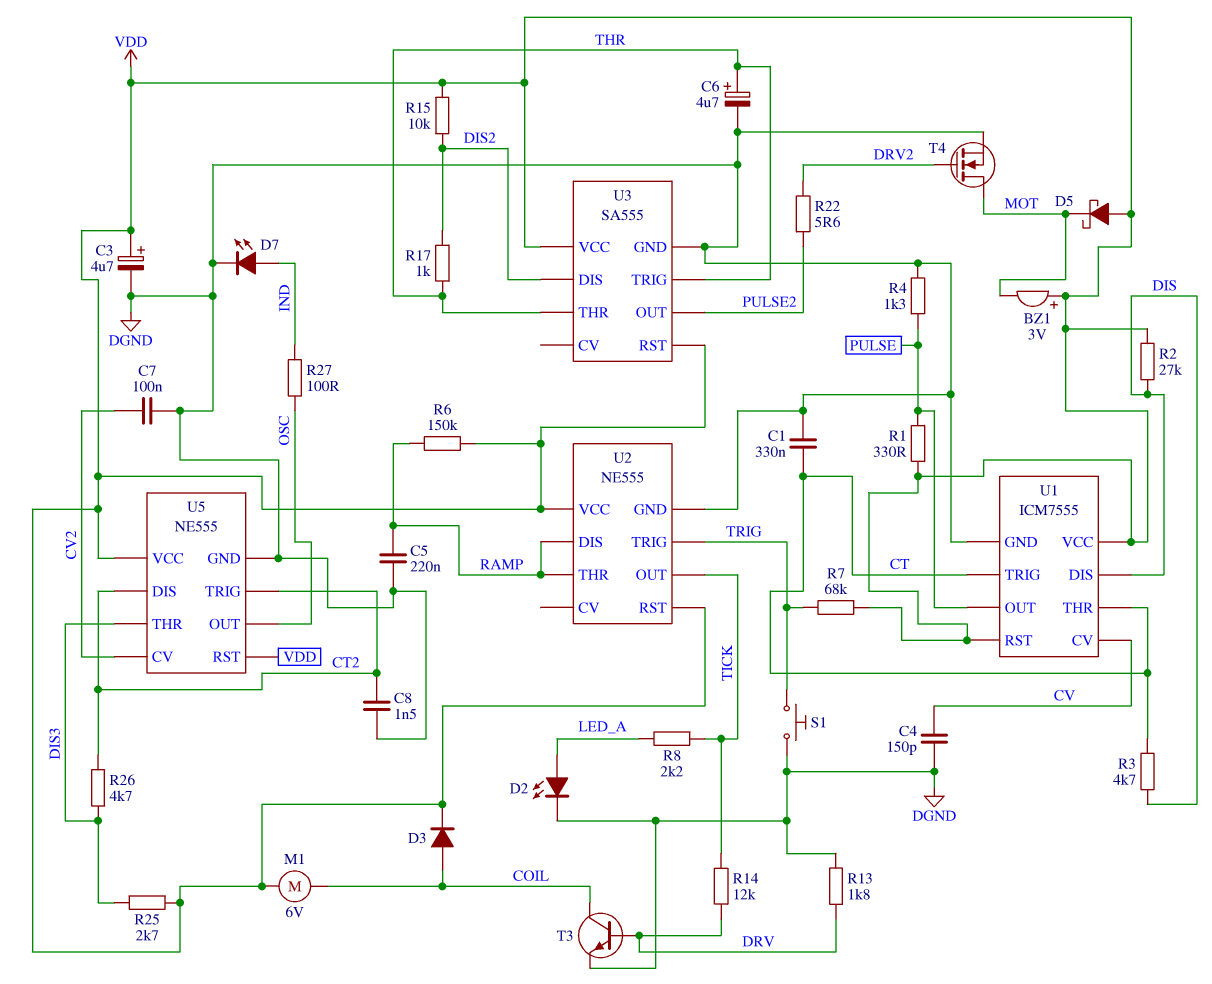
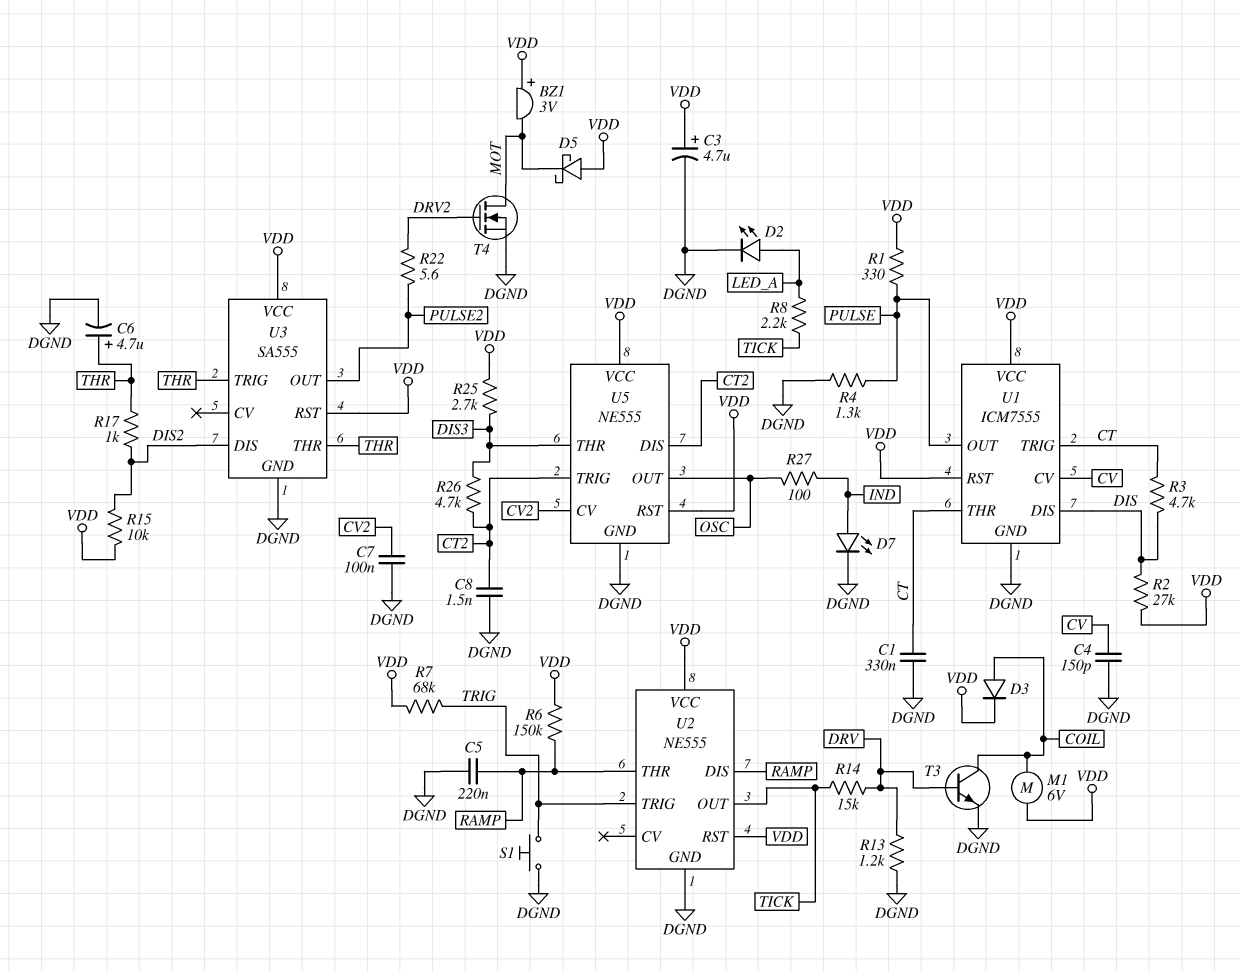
R13: 1.8k (DGND, DRV) -> 1.2k (DGND, DRV)
R14: 12k (DRV, TICK) -> 15k (DRV, TICK)

